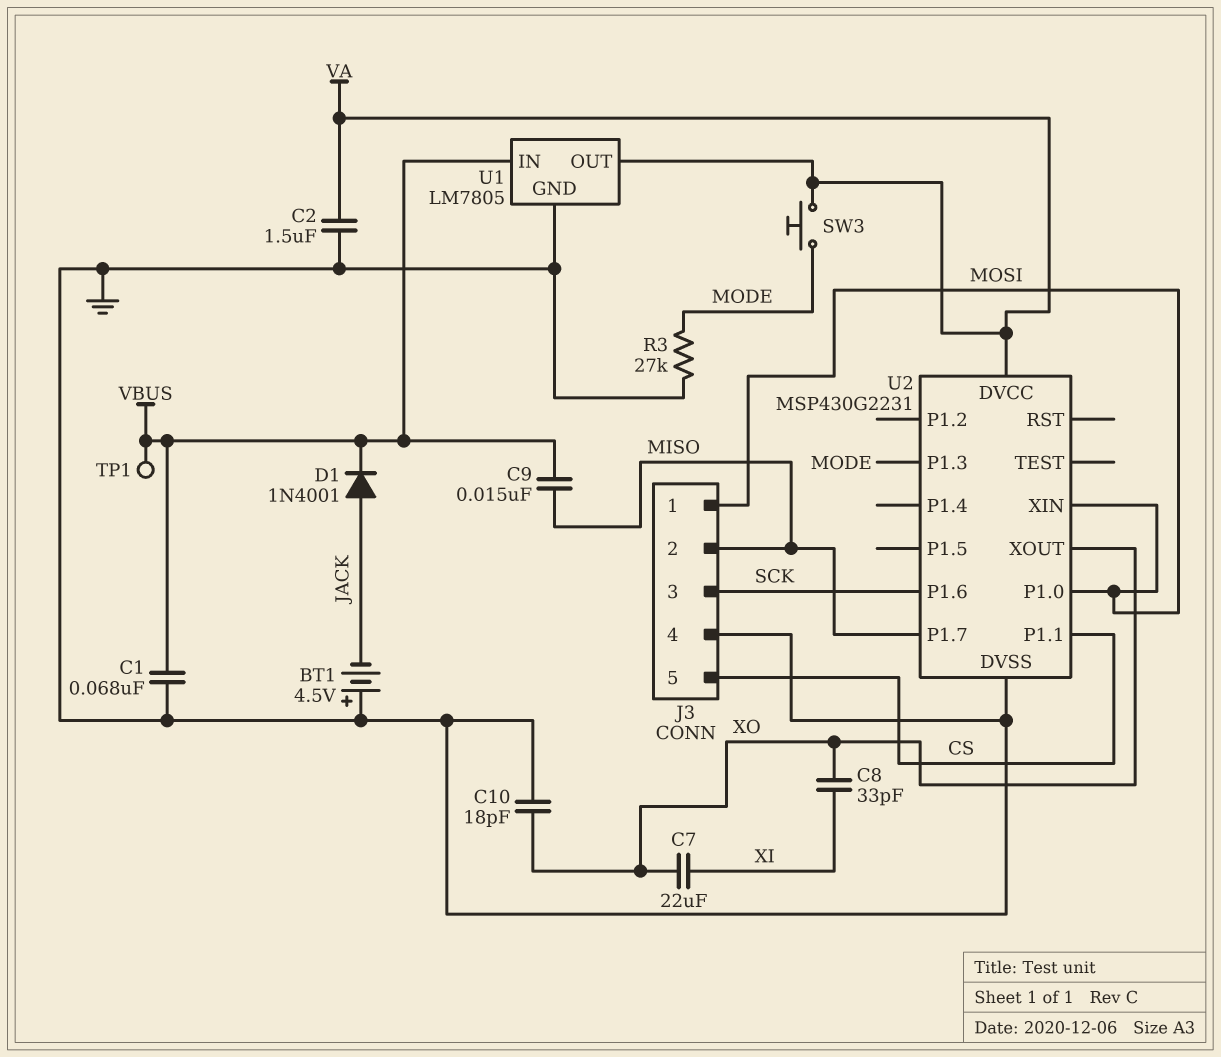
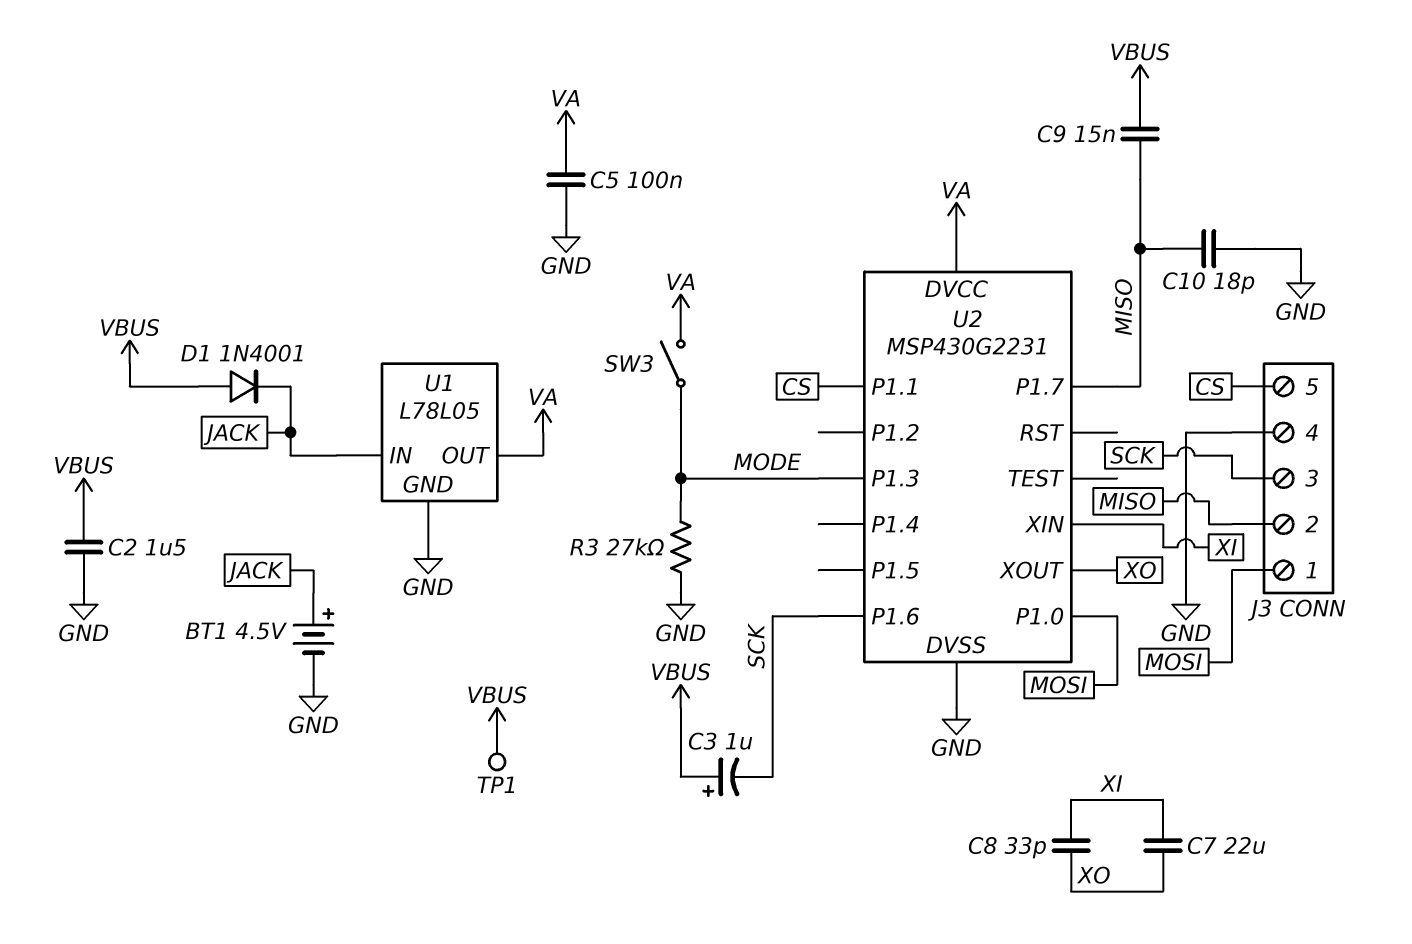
BT1: 4.5V (plus GND, minus JACK) -> 4.5V (plus JACK, minus GND)
C1: 68nF (GND, VBUS) -> none
C2: 1.5uF (GND, VA) -> 1.5uF (GND, VBUS)
C3: none -> 1uF (plus VBUS, minus SCK)
C5: none -> 100nF (GND, VA)
C10: 18pF (GND, XO) -> 18pF (GND, MISO)
D1: diode 1N4001 (A JACK, K VBUS) -> diode 1N4001 (A VBUS, K JACK)
SW3: button (MODE, VA) -> switch (MODE, VA)
U1: LM7805 -> L78L05
U1 pin IN: VBUS -> JACK
U2 pin XIN: MOSI -> XI

